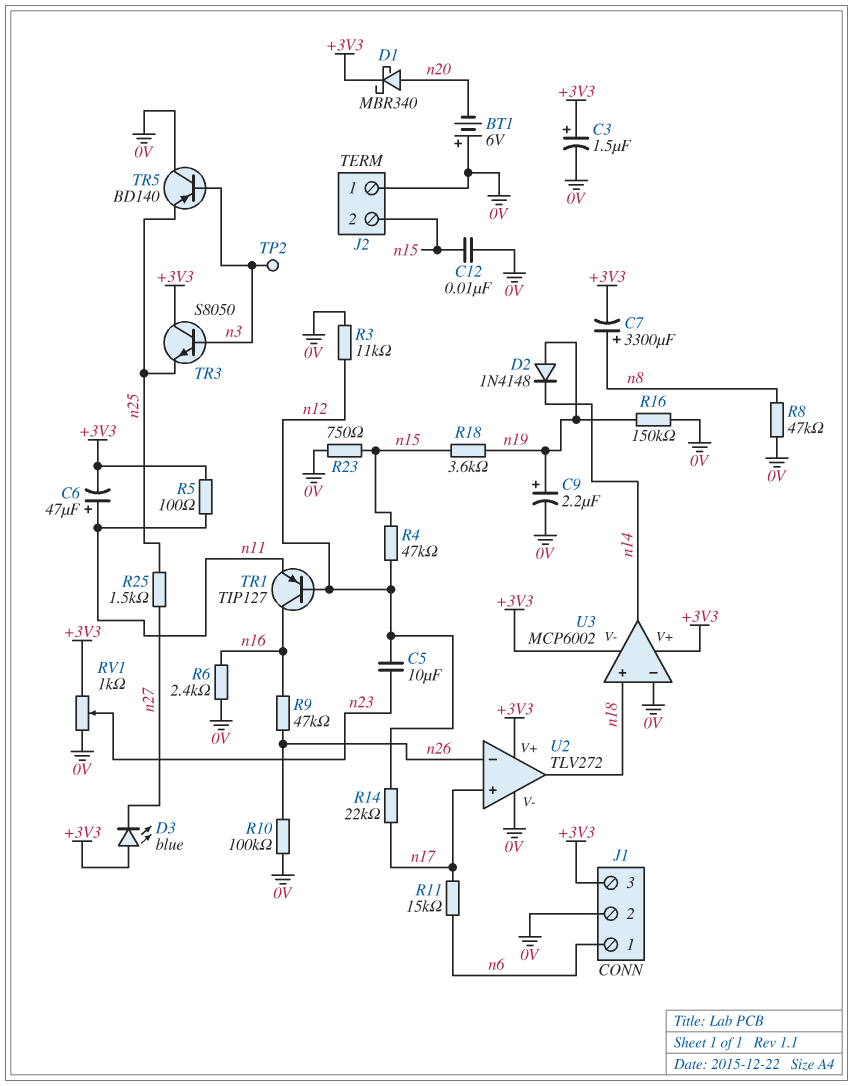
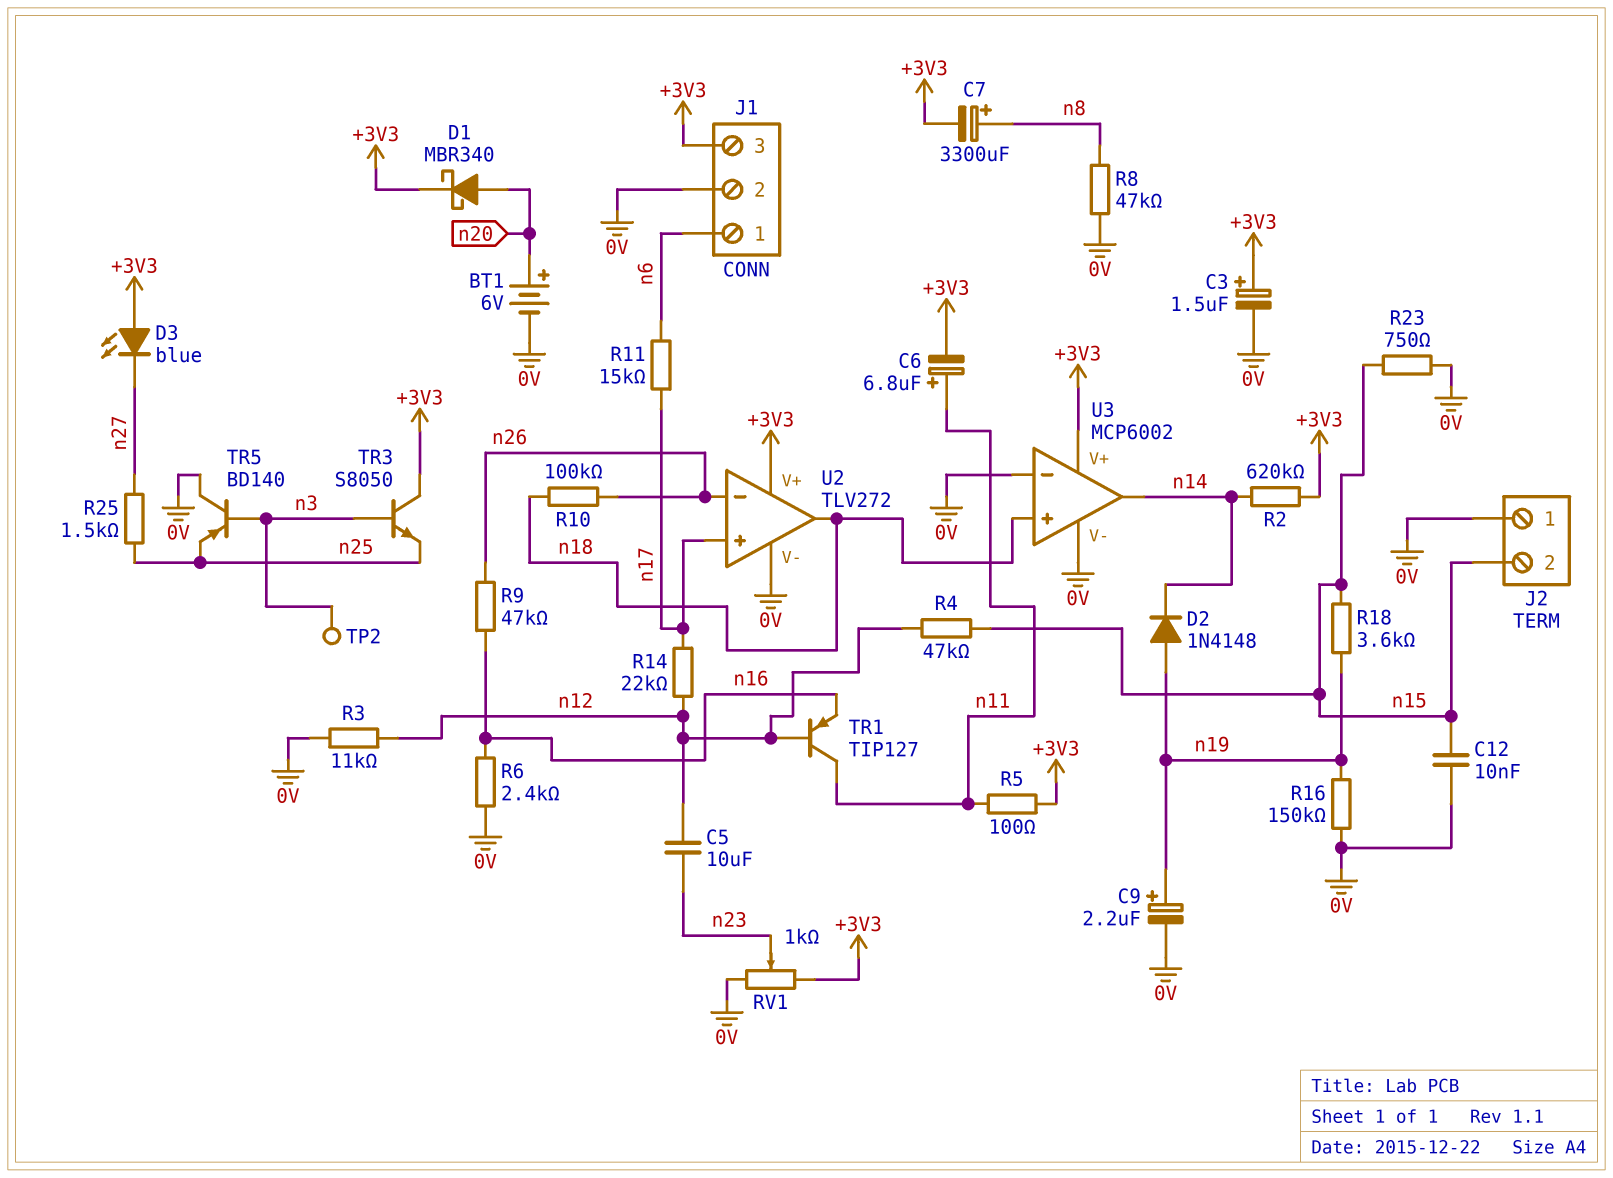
BT1: 6V (plus 0V, minus n20) -> 6V (plus n20, minus 0V)
C6: 47uF (plus n11, minus +3V3) -> 6.8uF (plus n11, minus +3V3)
R2: none -> 620k (+3V3, n14)
R10: 100k (0V, n26) -> 100k (n18, n26)
TR1: PNP TIP127 (B n12, C n16, E n11) -> PNP TIP127 (B n12, C n11, E n16)
U3 pin V-: +3V3 -> 0V

